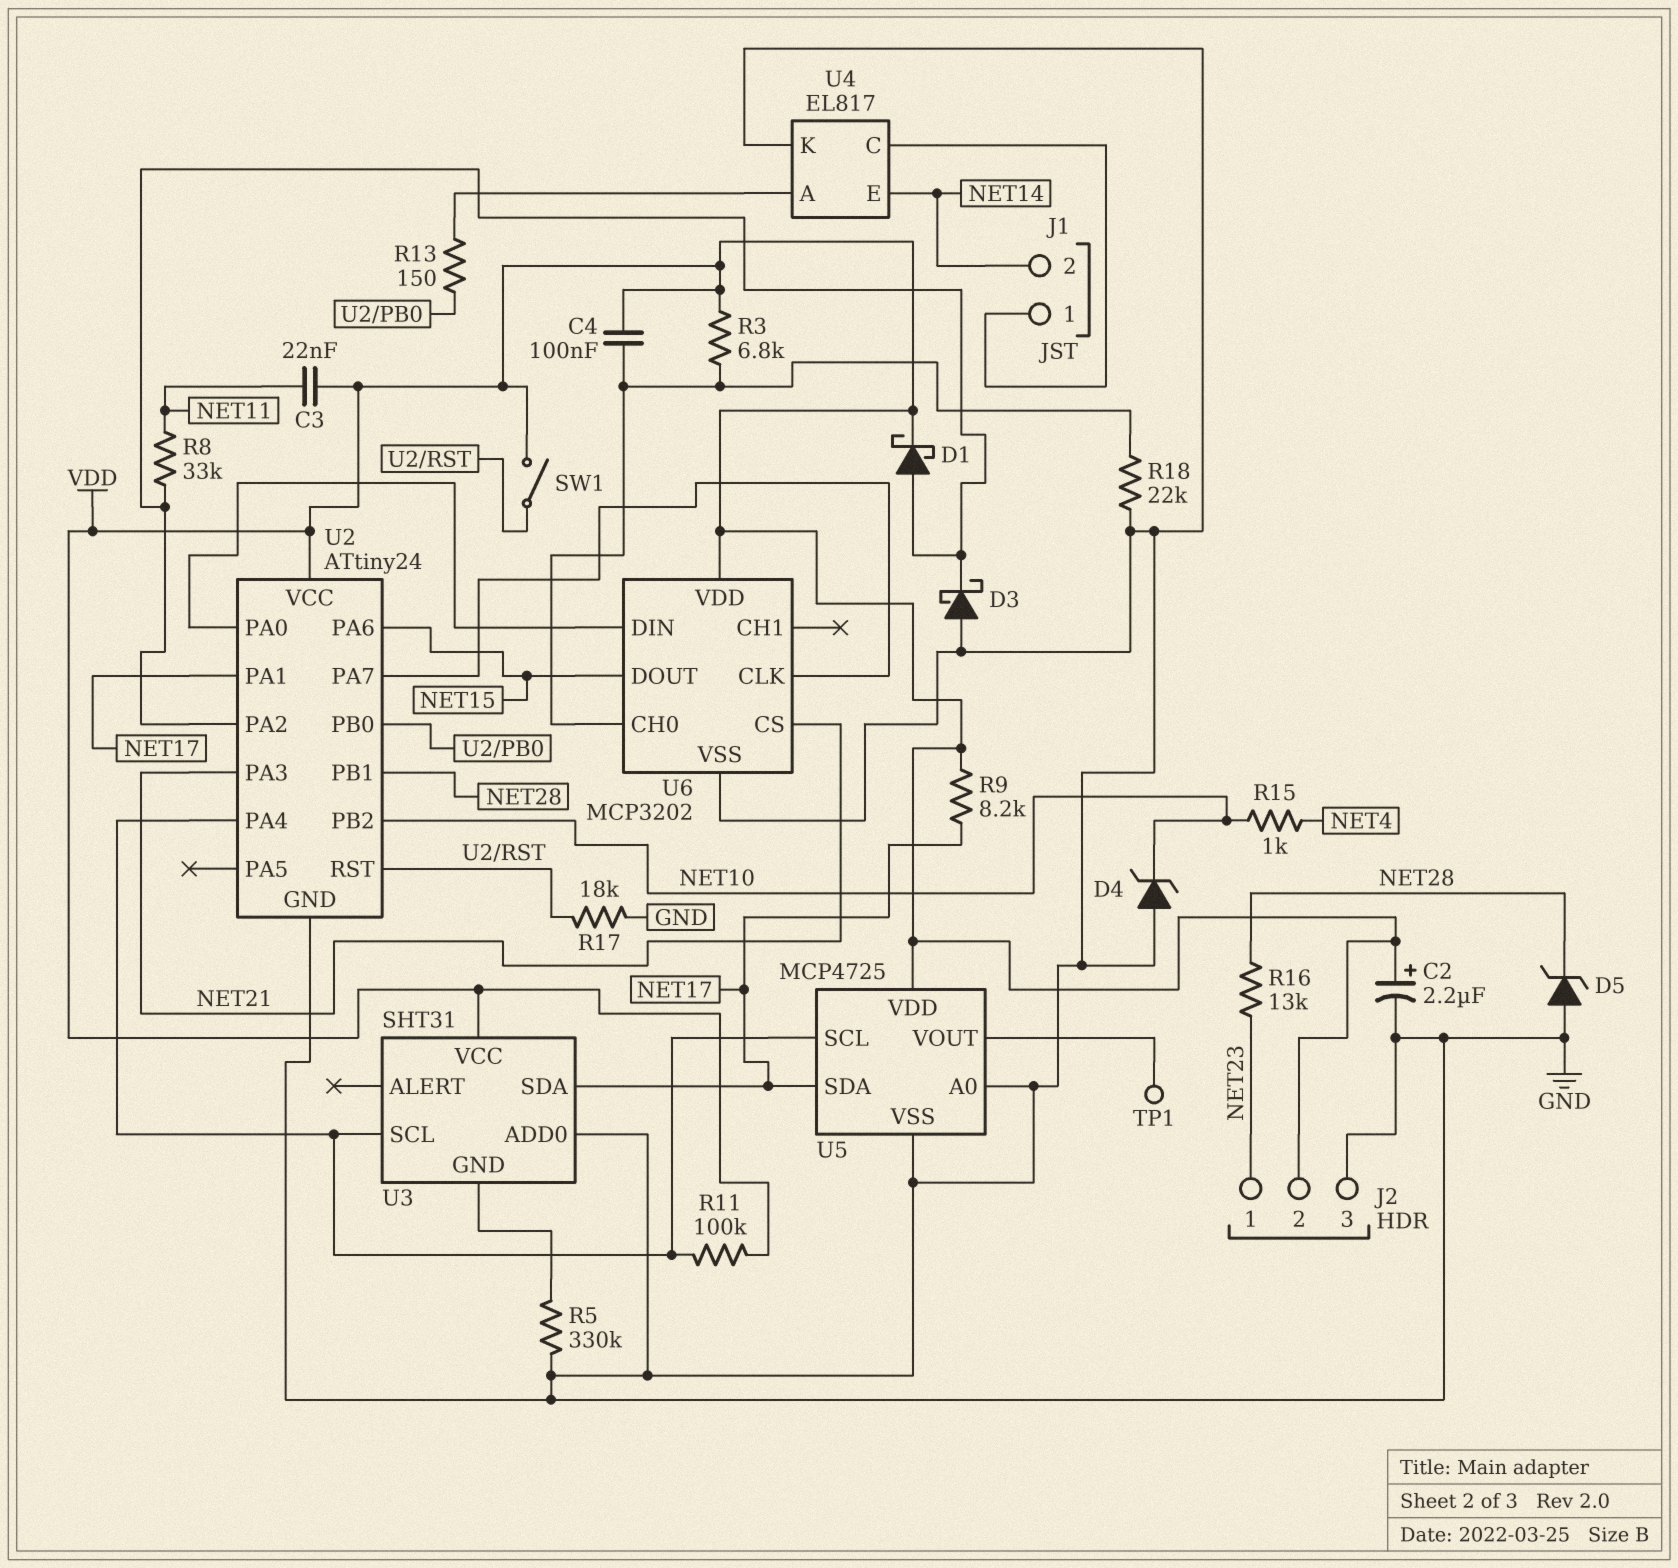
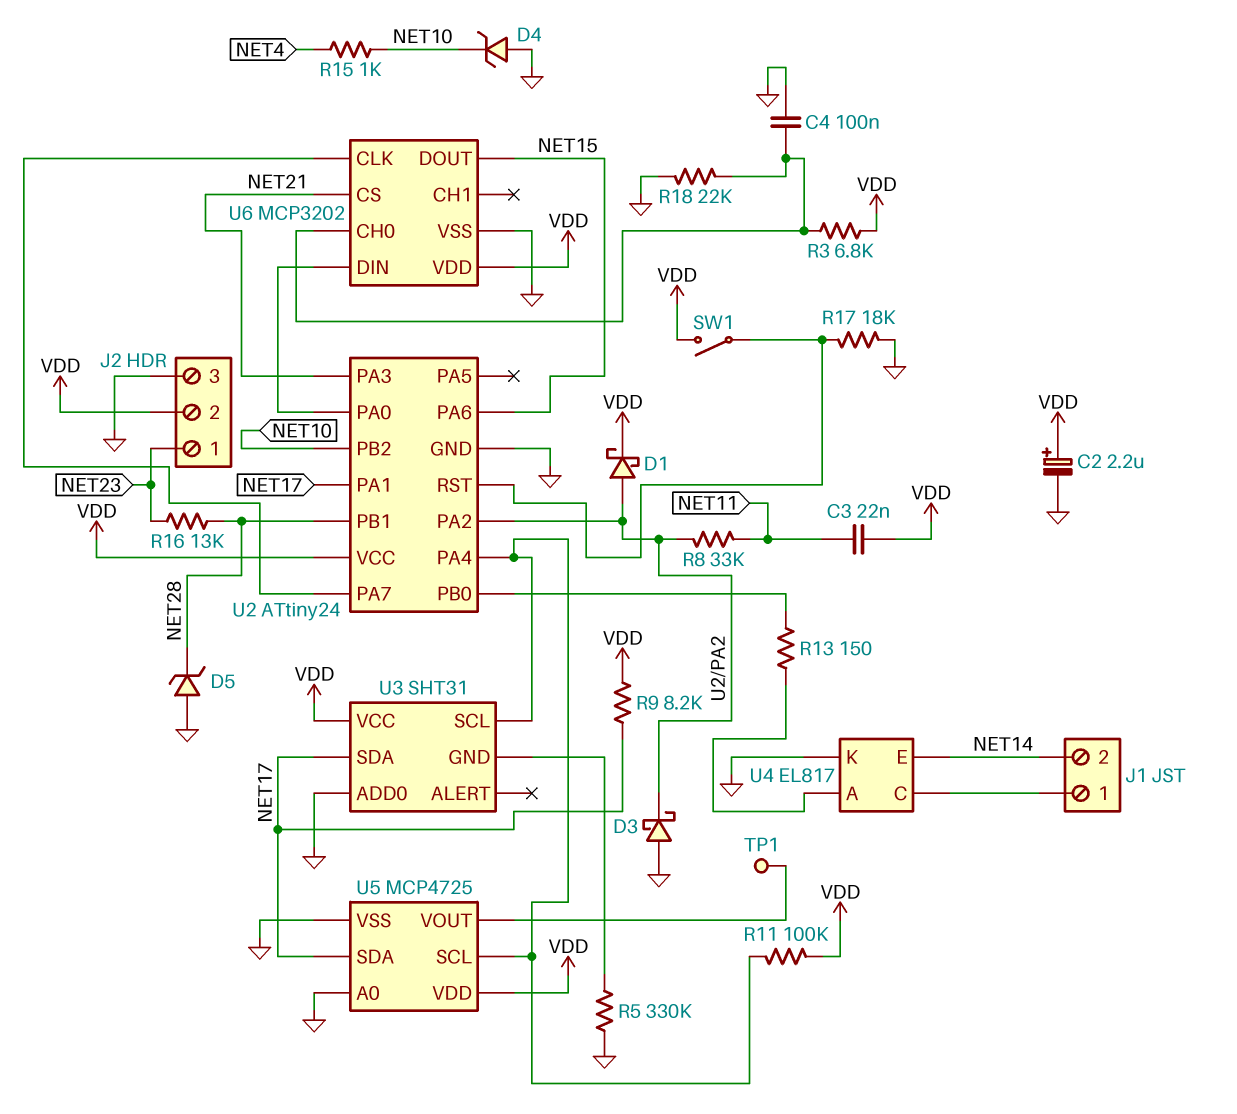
C4: 100nF (U6/CH0, VDD) -> 100nF (GND, U6/CH0)

